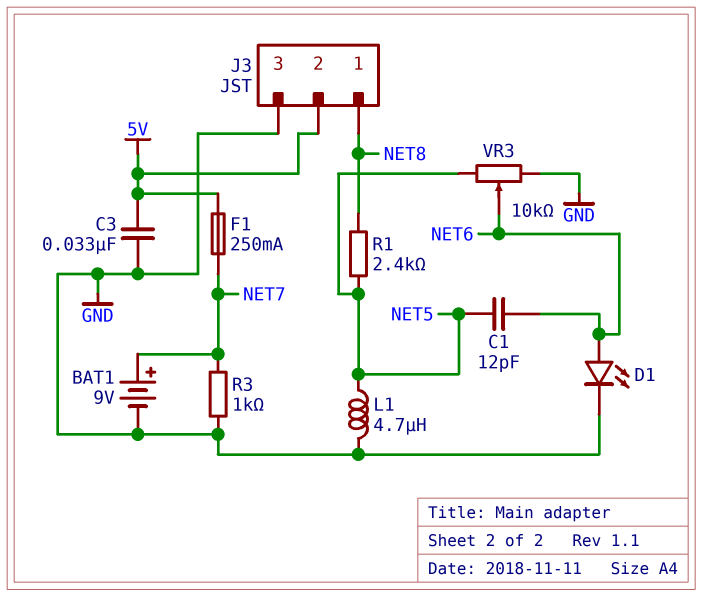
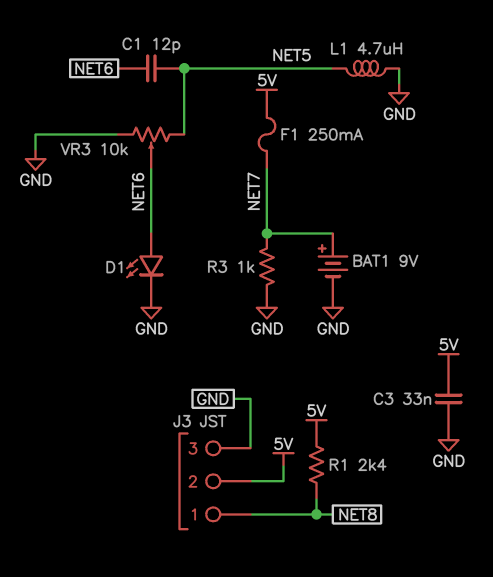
R1: 2.4k (NET5, NET8) -> 2.4k (5V, NET8)

